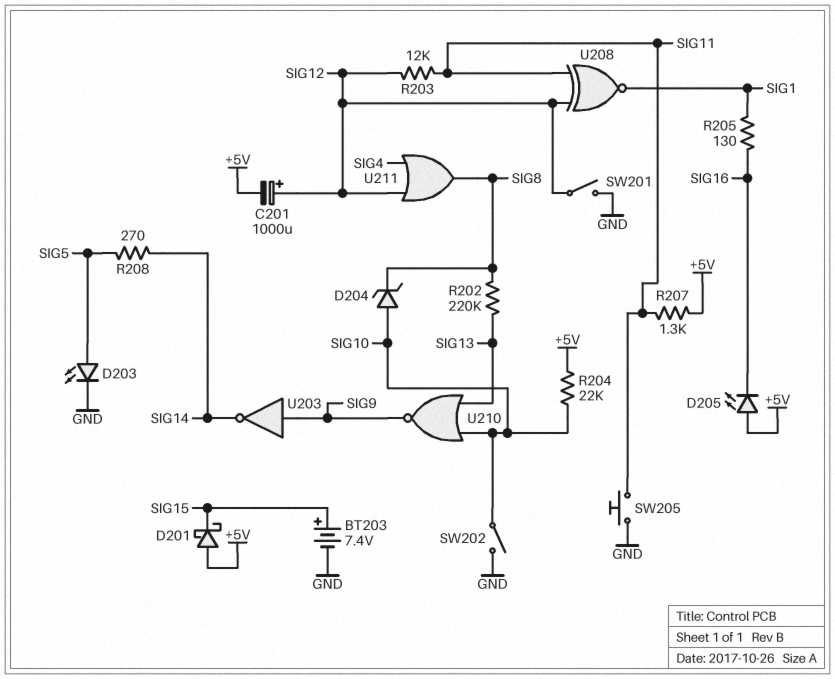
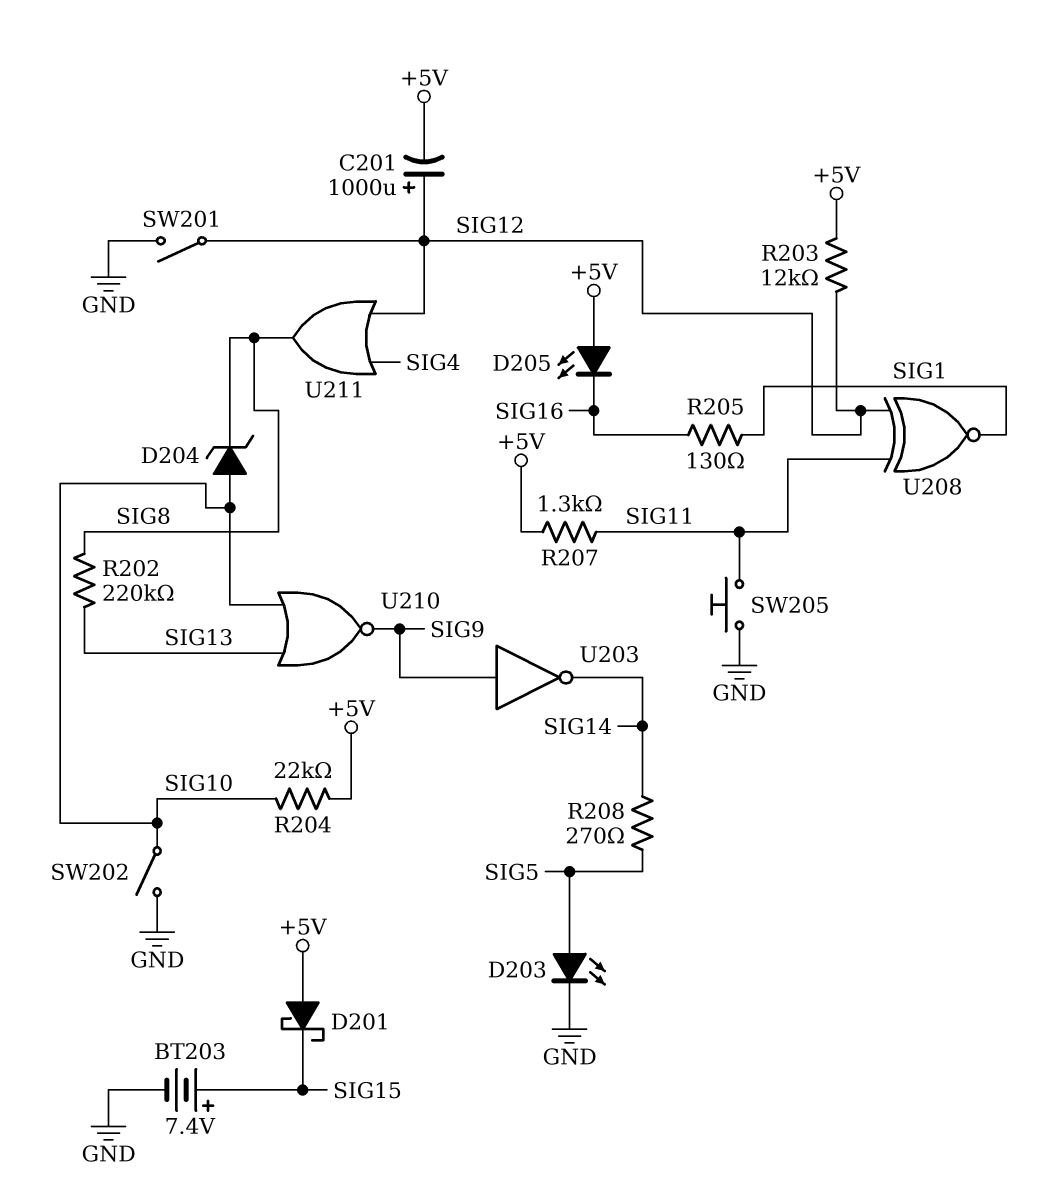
R203: 12k (SIG11, SIG12) -> 12k (+5V, SIG12)

